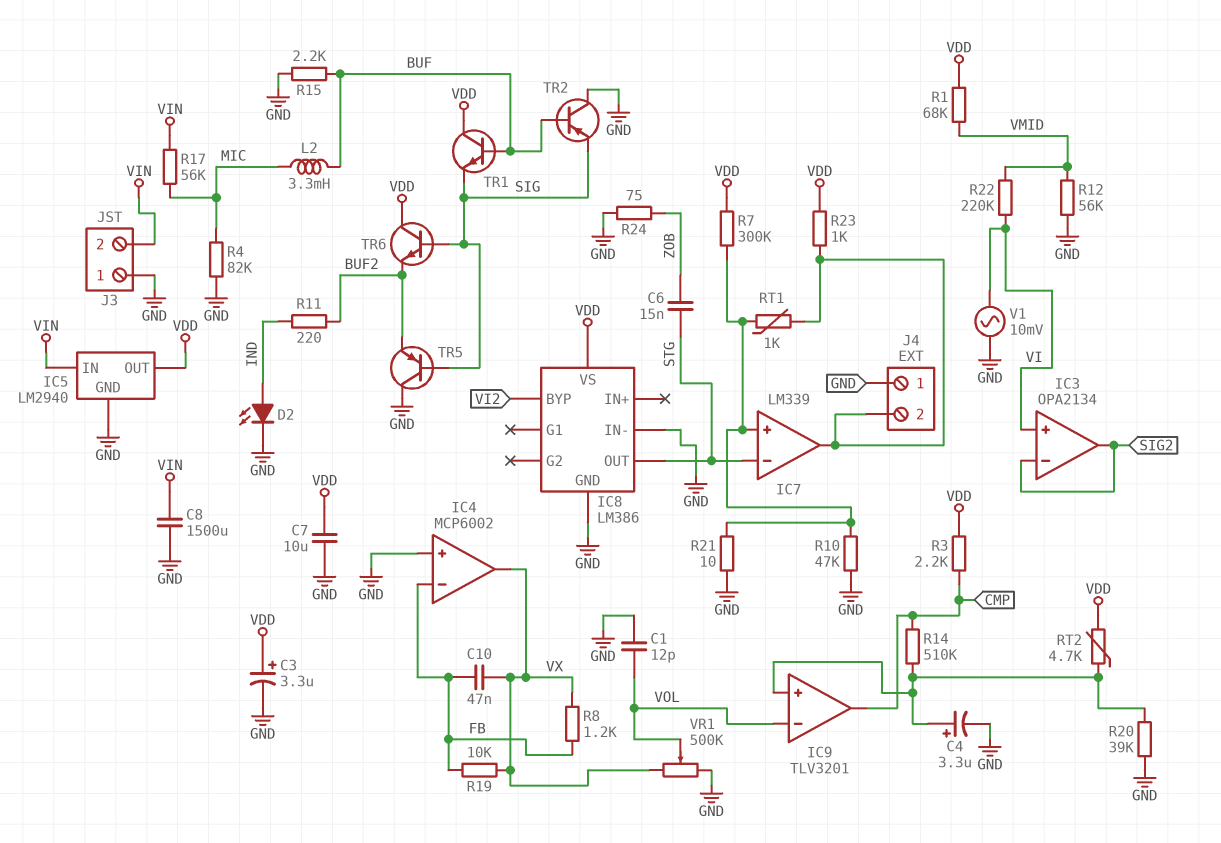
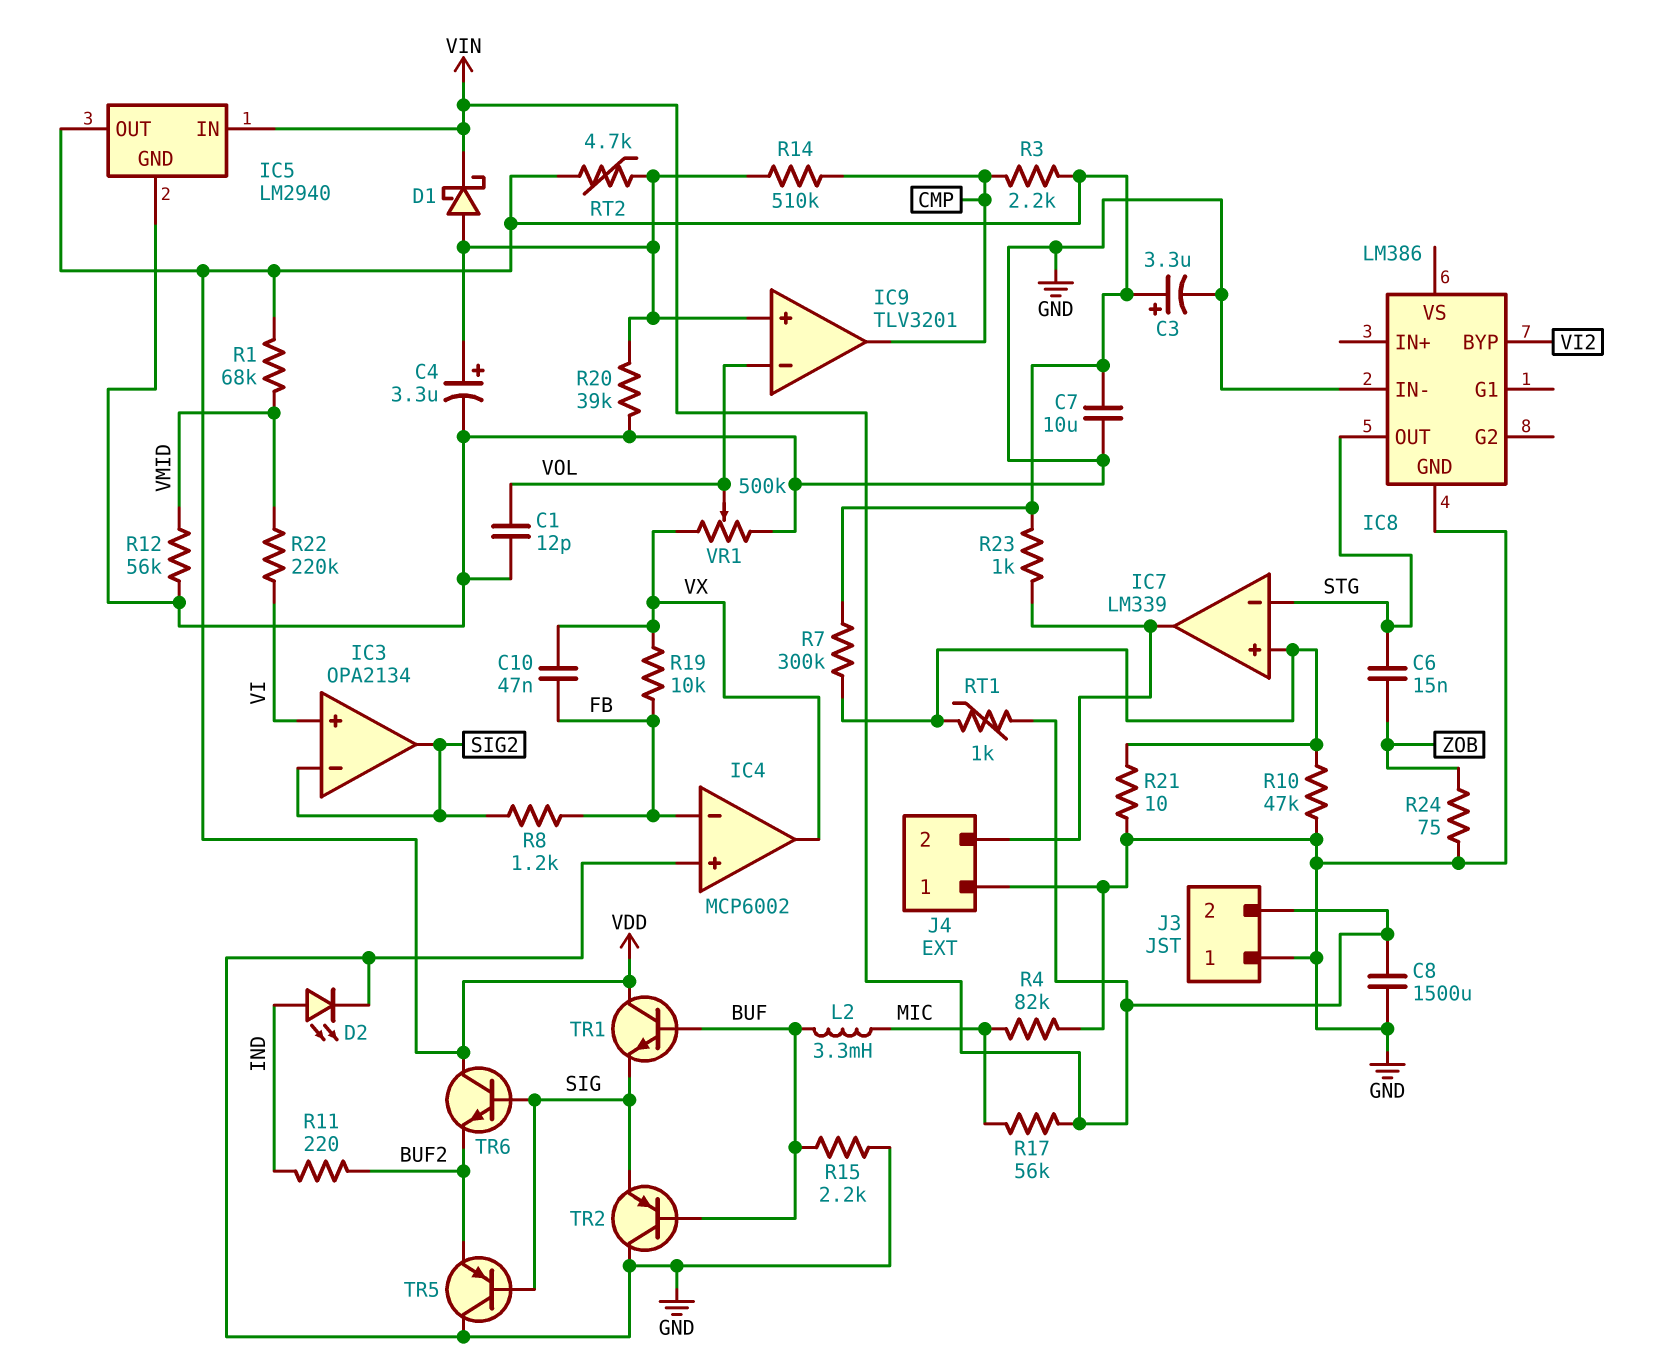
D1: none -> schottky (A IC9/in+, K VIN)
IC8 pin VS: VDD -> none
R8: 1.2k (FB, VX) -> 1.2k (FB, SIG2)
RT1: 1k (IC7/in+, IC7/out) -> 1k (IC7/in+, VIN)
V1: AC 10mV (GND, VI) -> none

